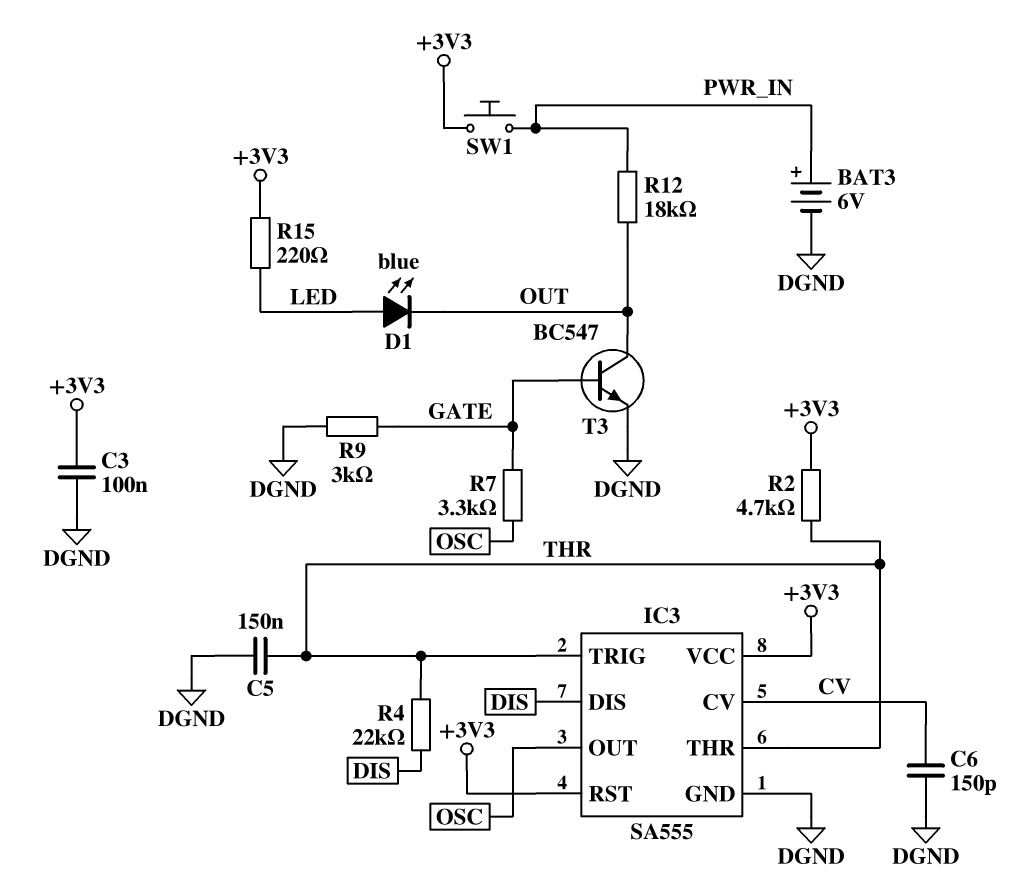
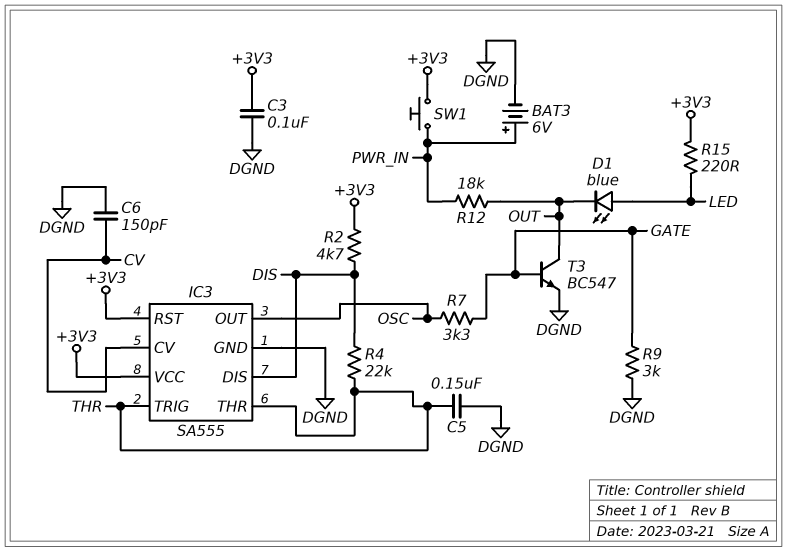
R2: 4.7k (+3V3, THR) -> 4.7k (+3V3, DIS)

